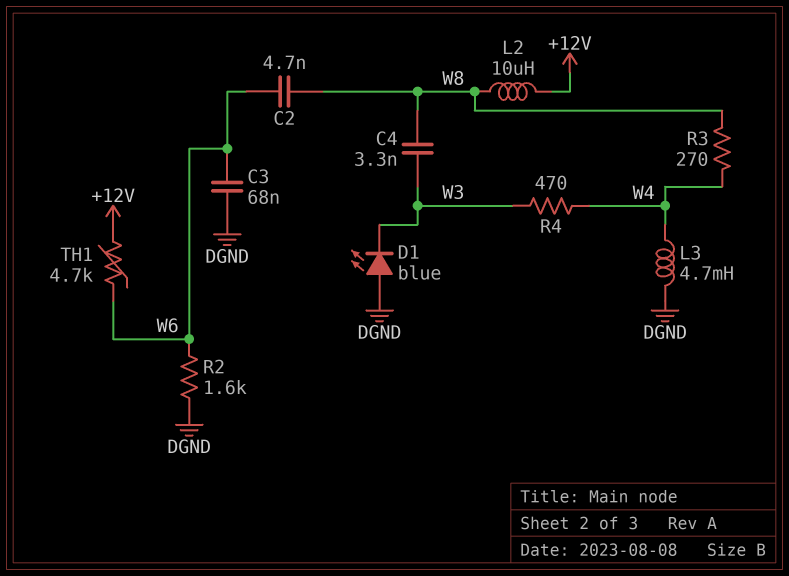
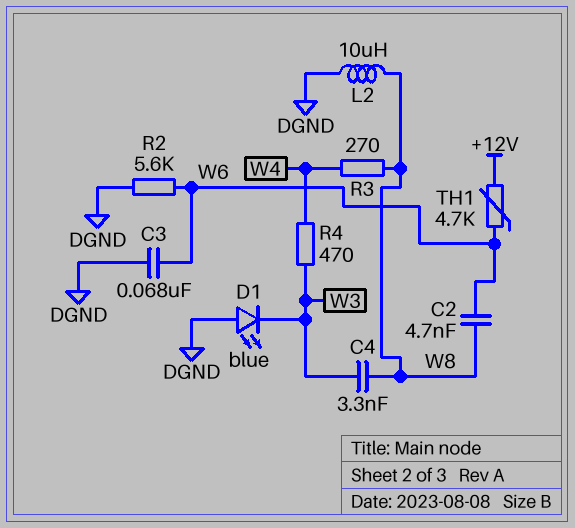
L2: 10uH (+12V, W8) -> 10uH (DGND, W8)
L3: 4.7mH (DGND, W4) -> none
R2: 1.6k (DGND, W6) -> 5.6k (DGND, W6)

